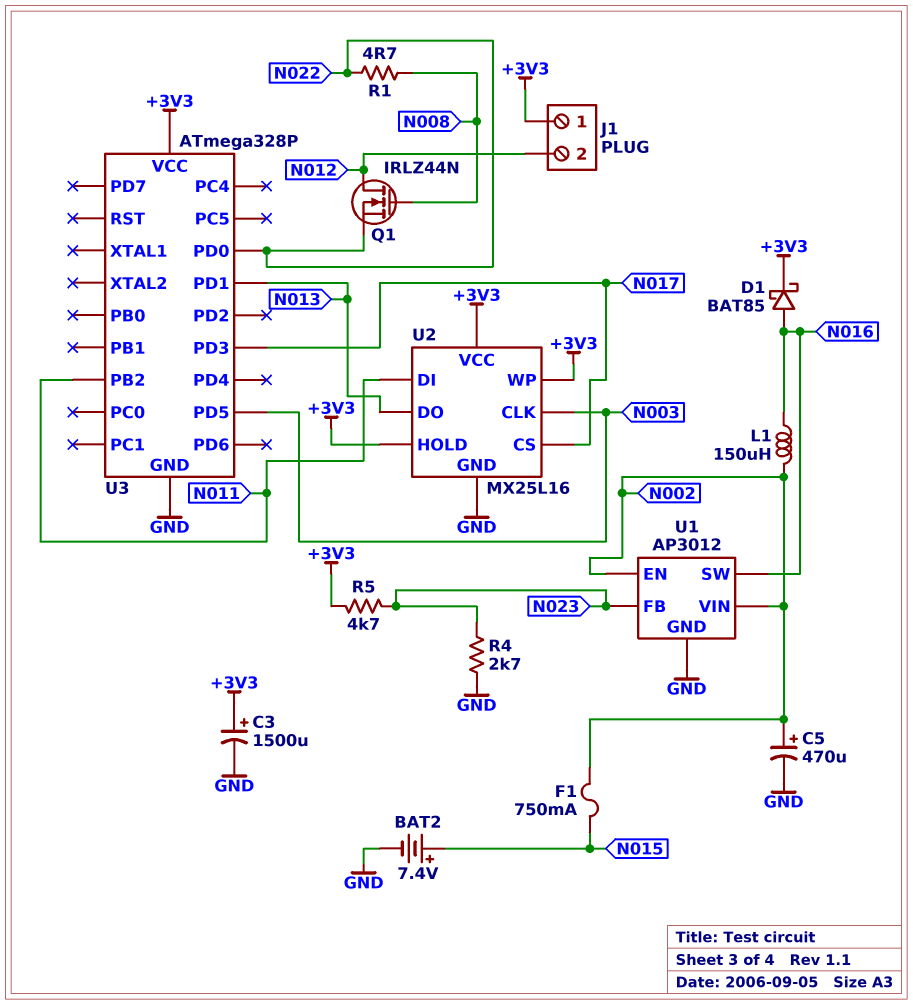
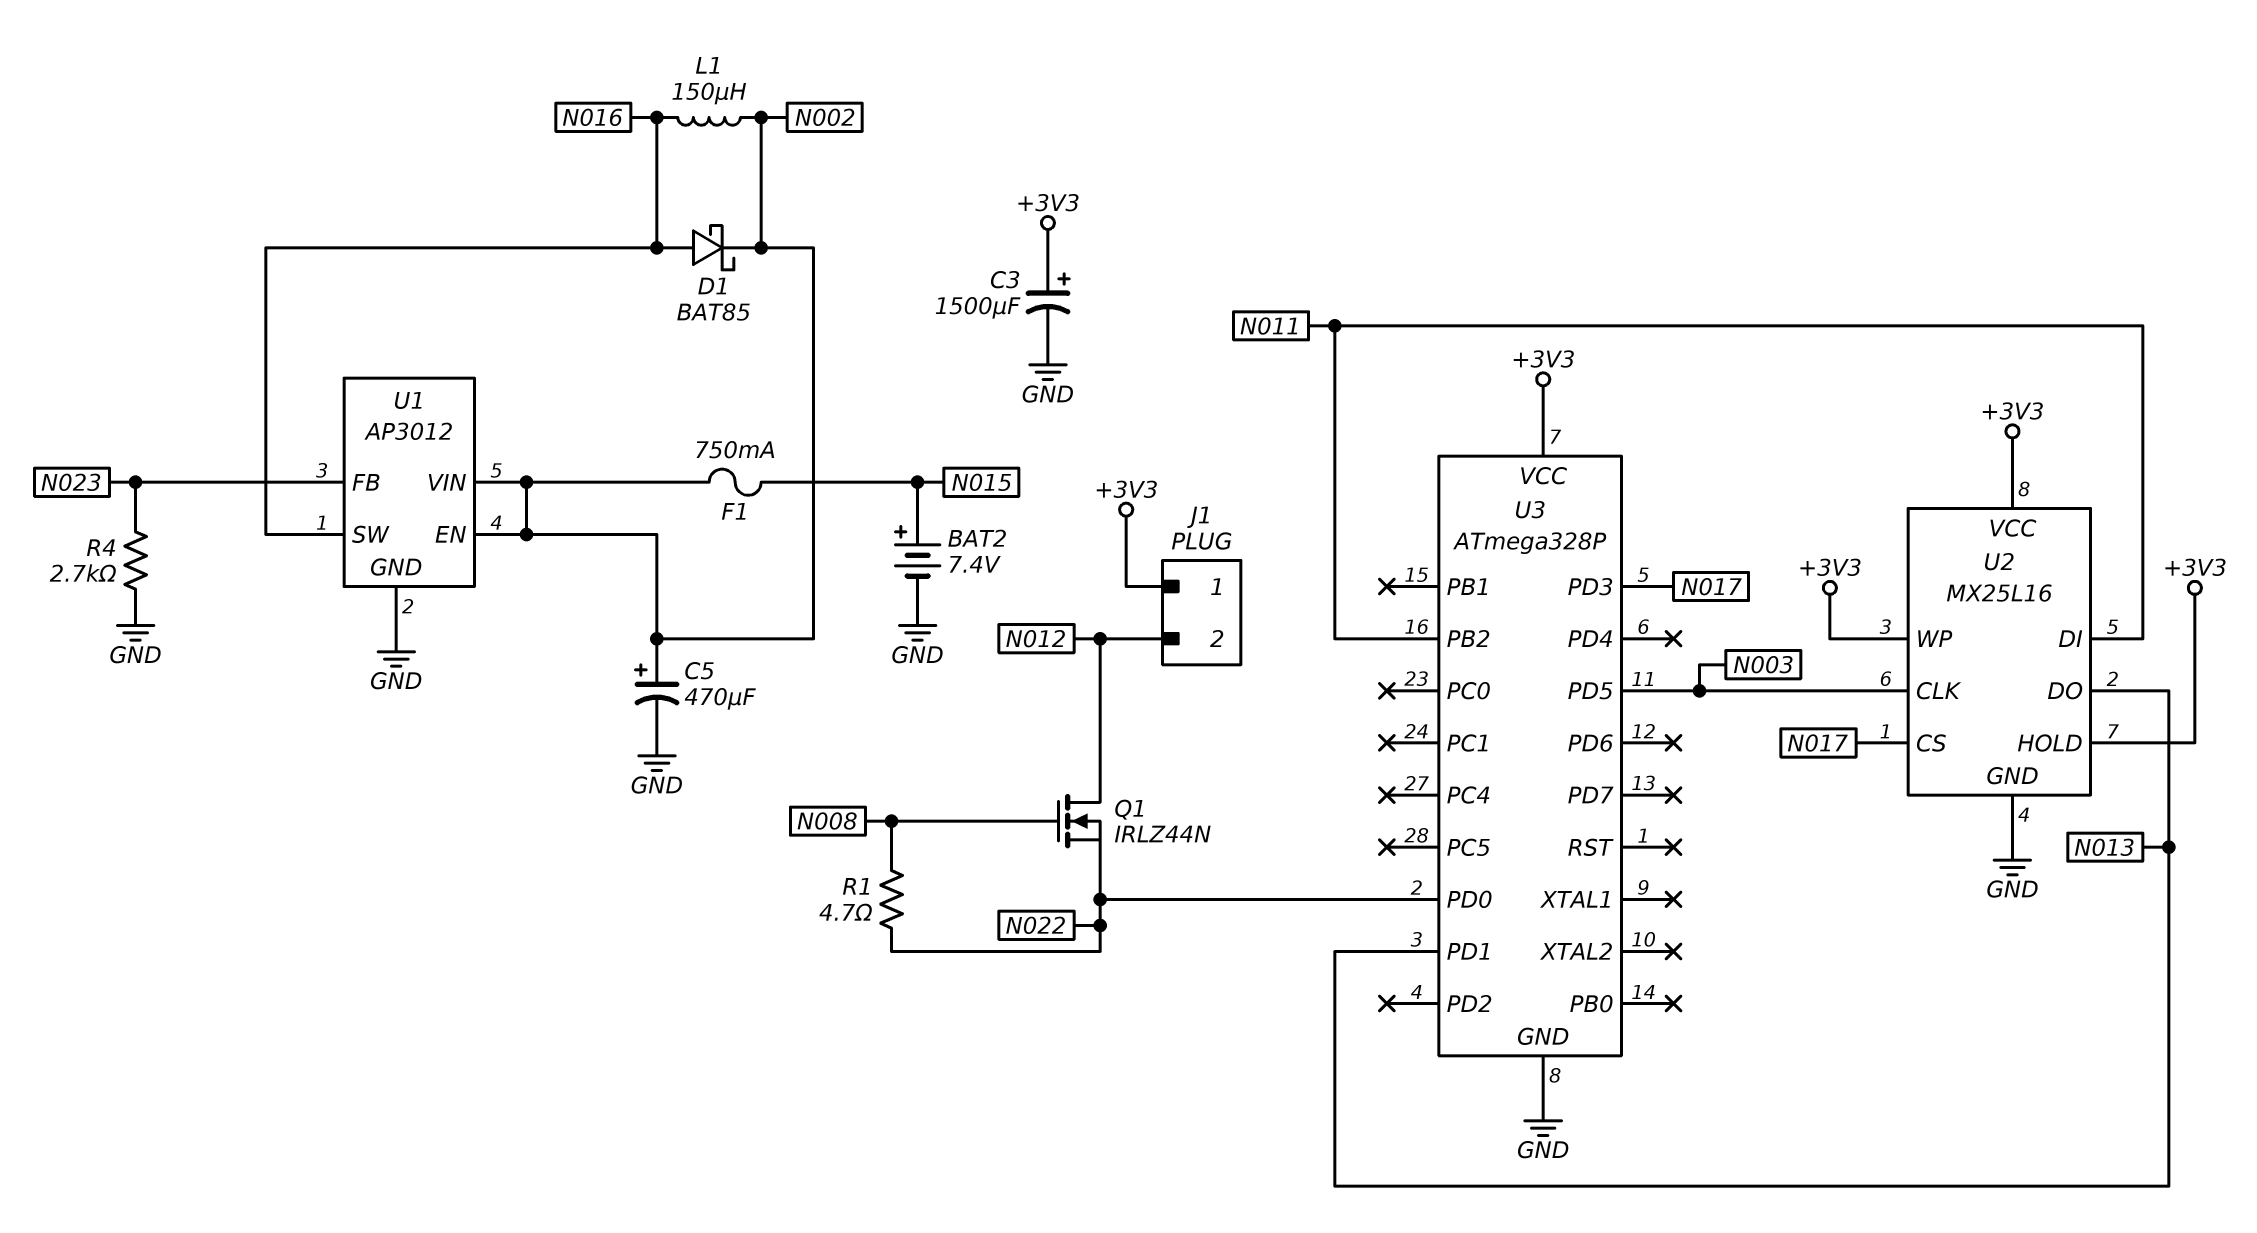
D1: schottky BAT85 (A N016, K +3V3) -> schottky BAT85 (A N016, K N002)
R5: 4.7k (+3V3, N023) -> none

